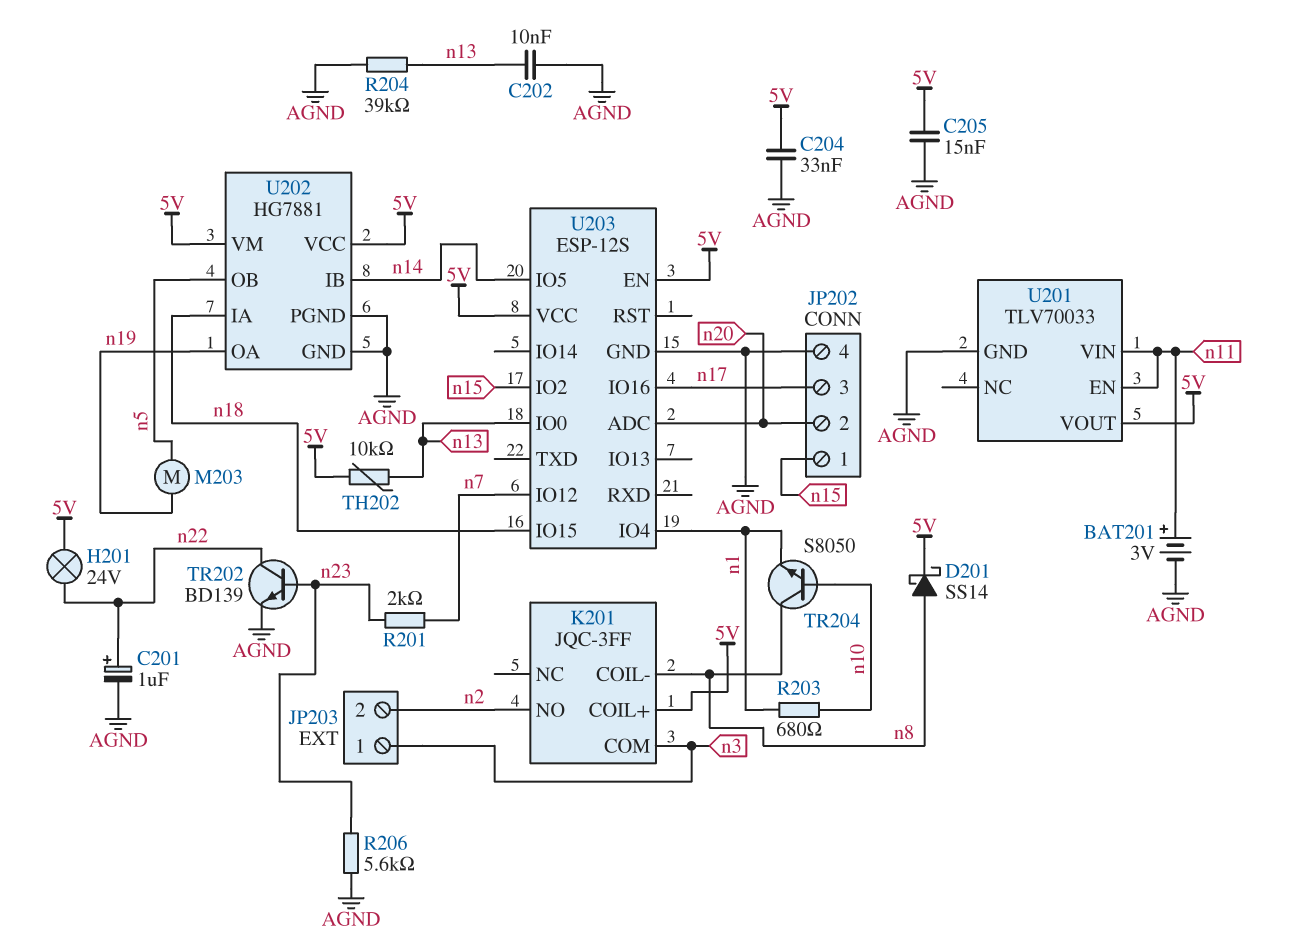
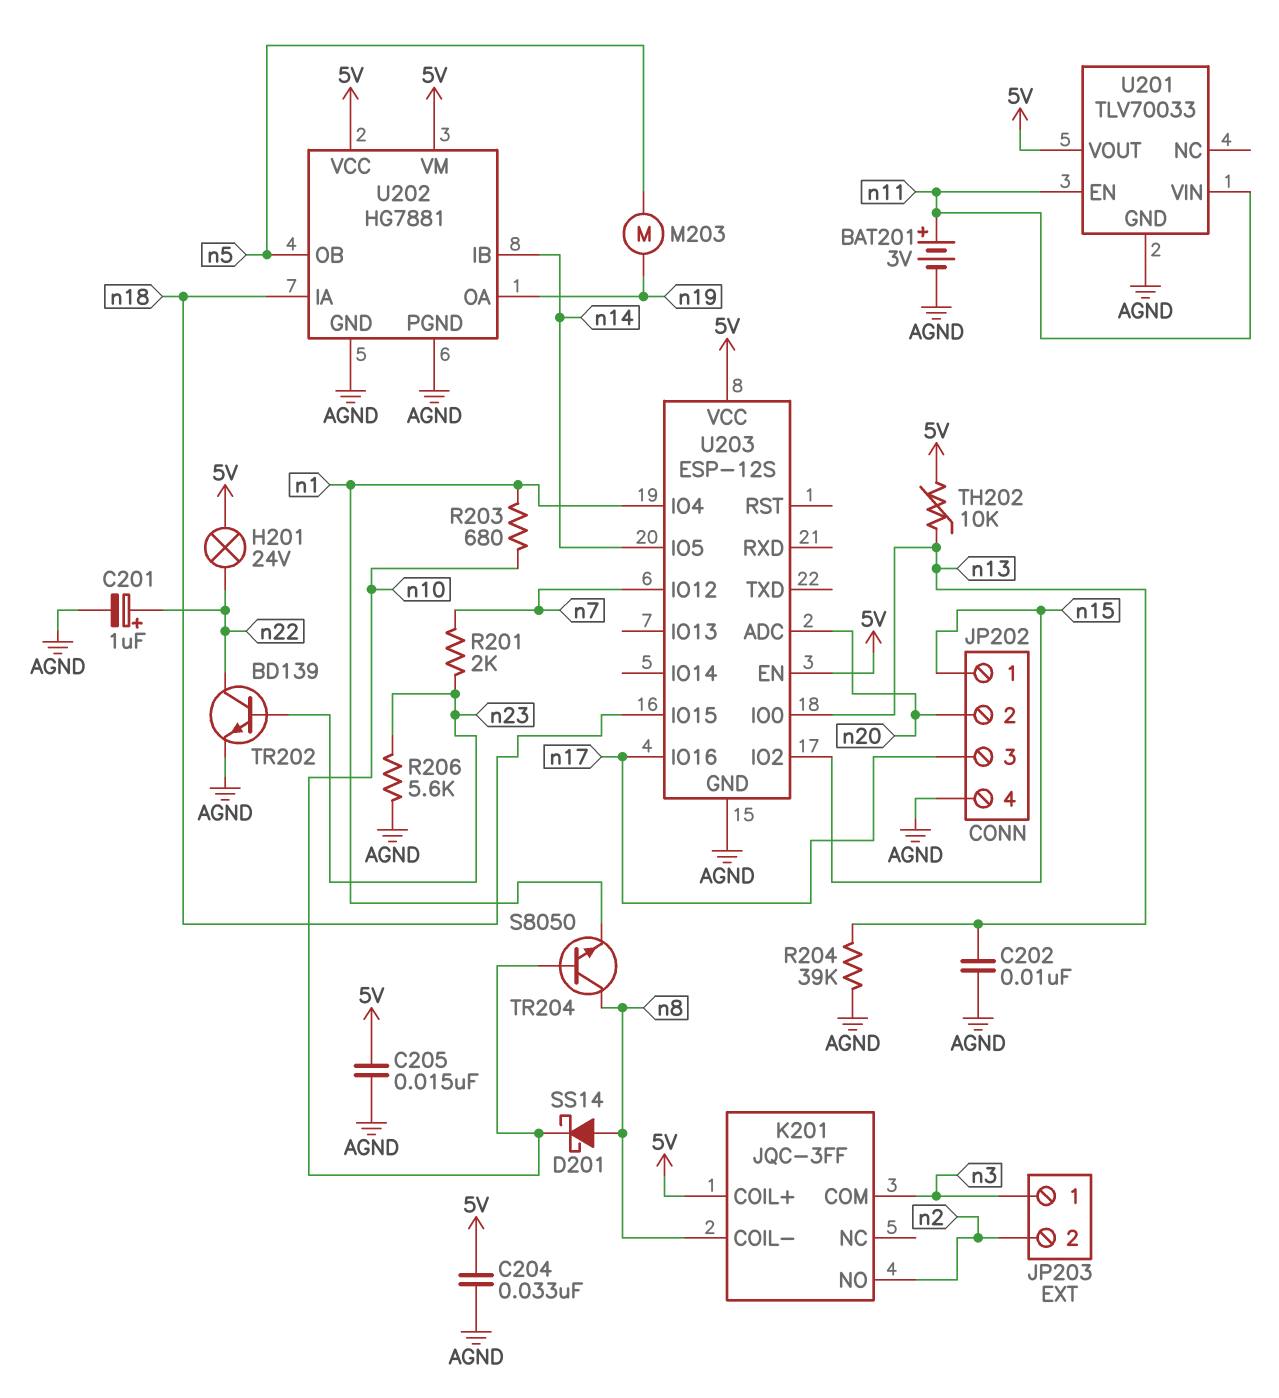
D201: schottky SS14 (A n8, K 5V) -> schottky SS14 (A n8, K n10)

